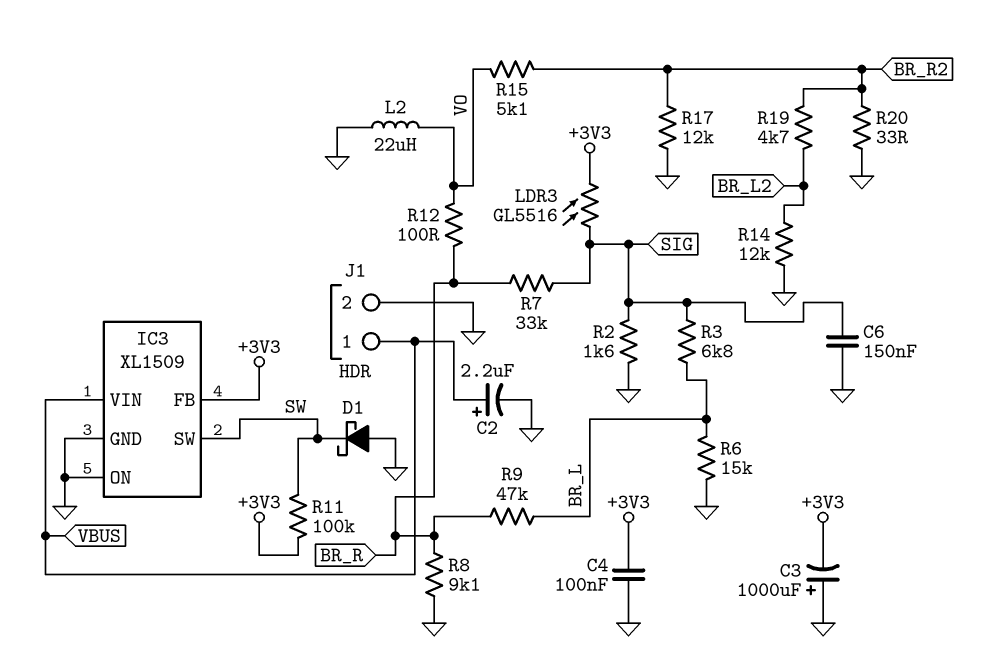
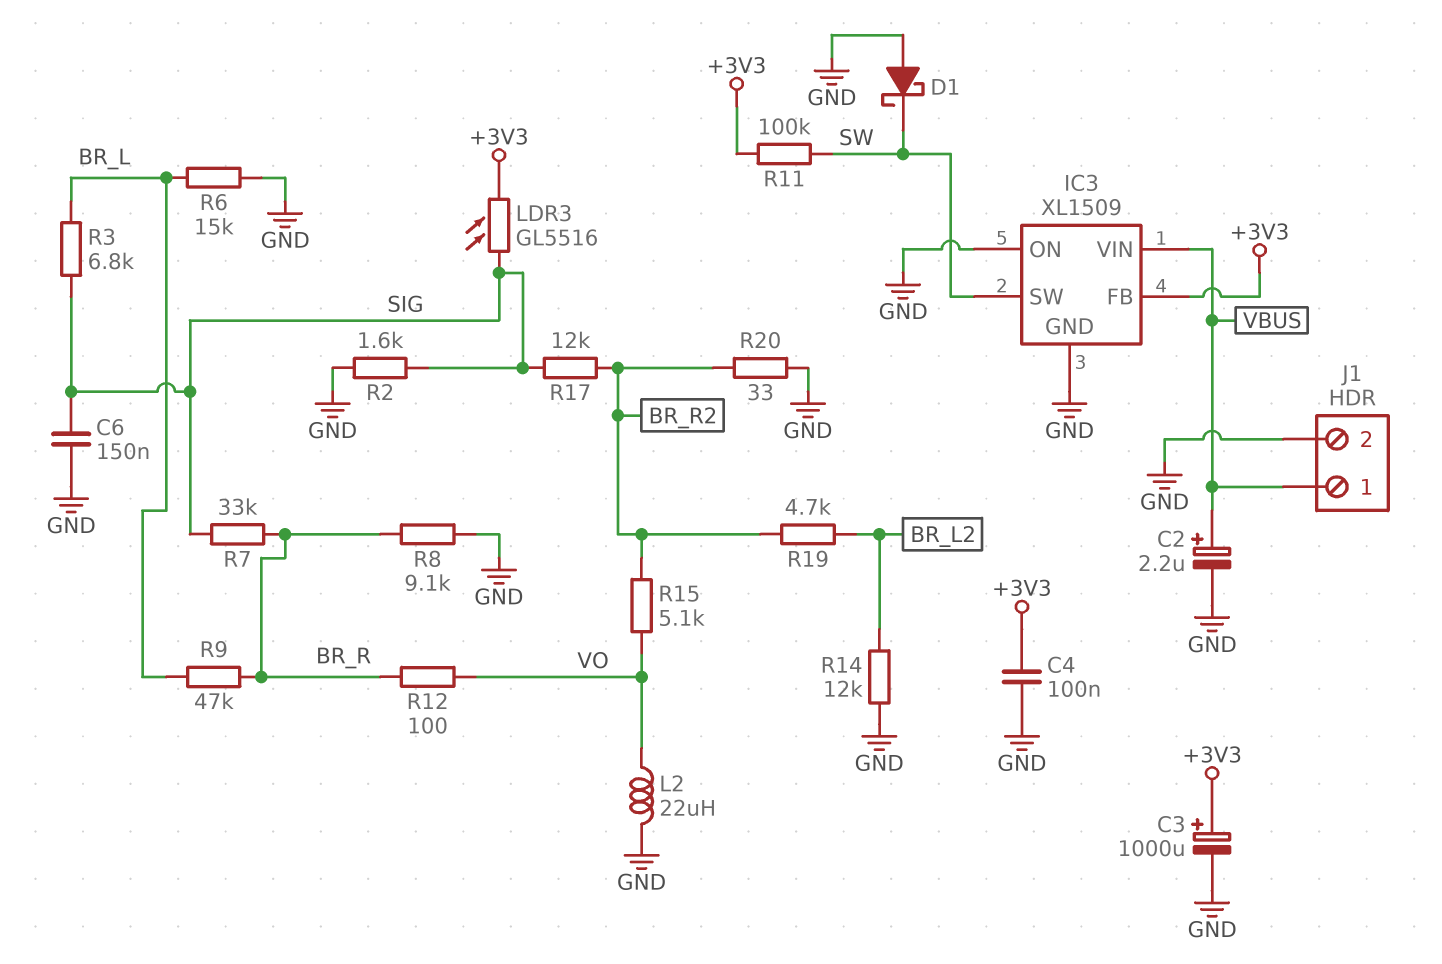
C3: 1000uF (plus GND, minus +3V3) -> 1000uF (plus +3V3, minus GND)
R17: 12k (BR_R2, GND) -> 12k (BR_R2, SIG)

